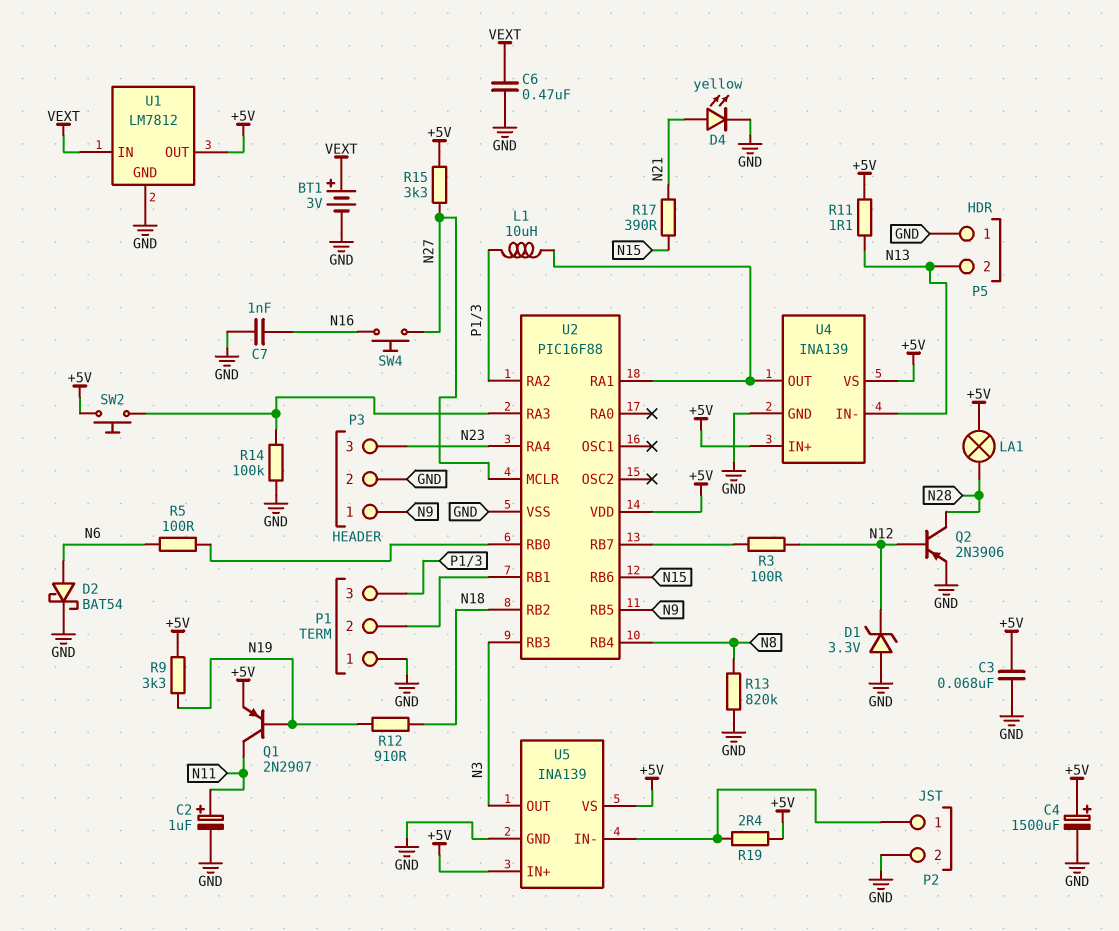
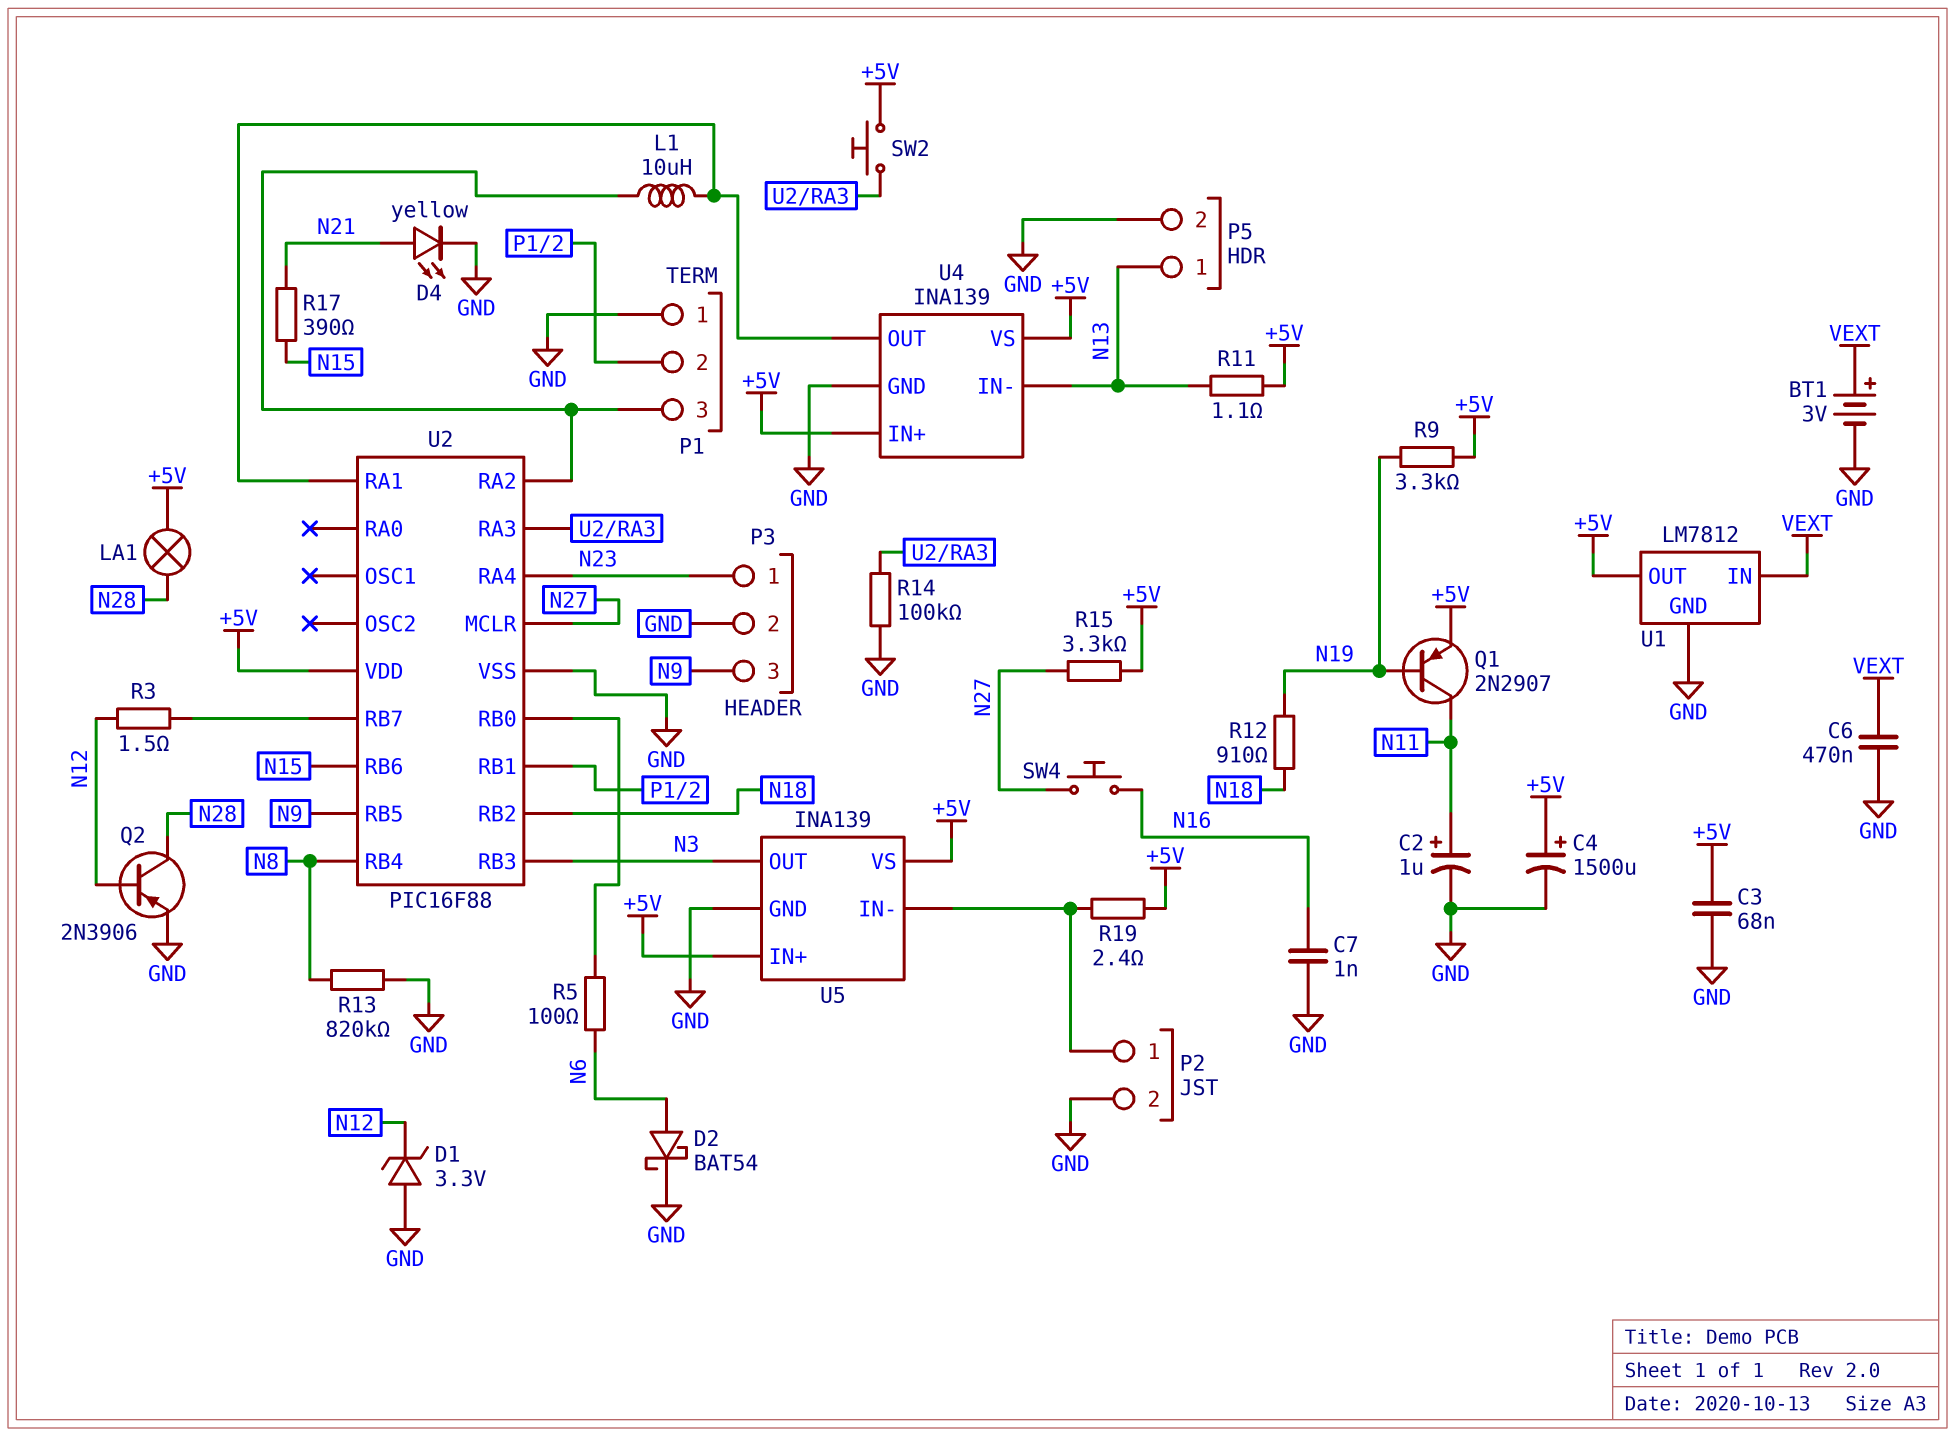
P3 pin 1: N9 -> N23
P3 pin 3: N23 -> N9
P5 pin 1: GND -> N13
P5 pin 2: N13 -> GND
R3: 100 (N12, U2/RB7) -> 1.5 (N12, U2/RB7)

